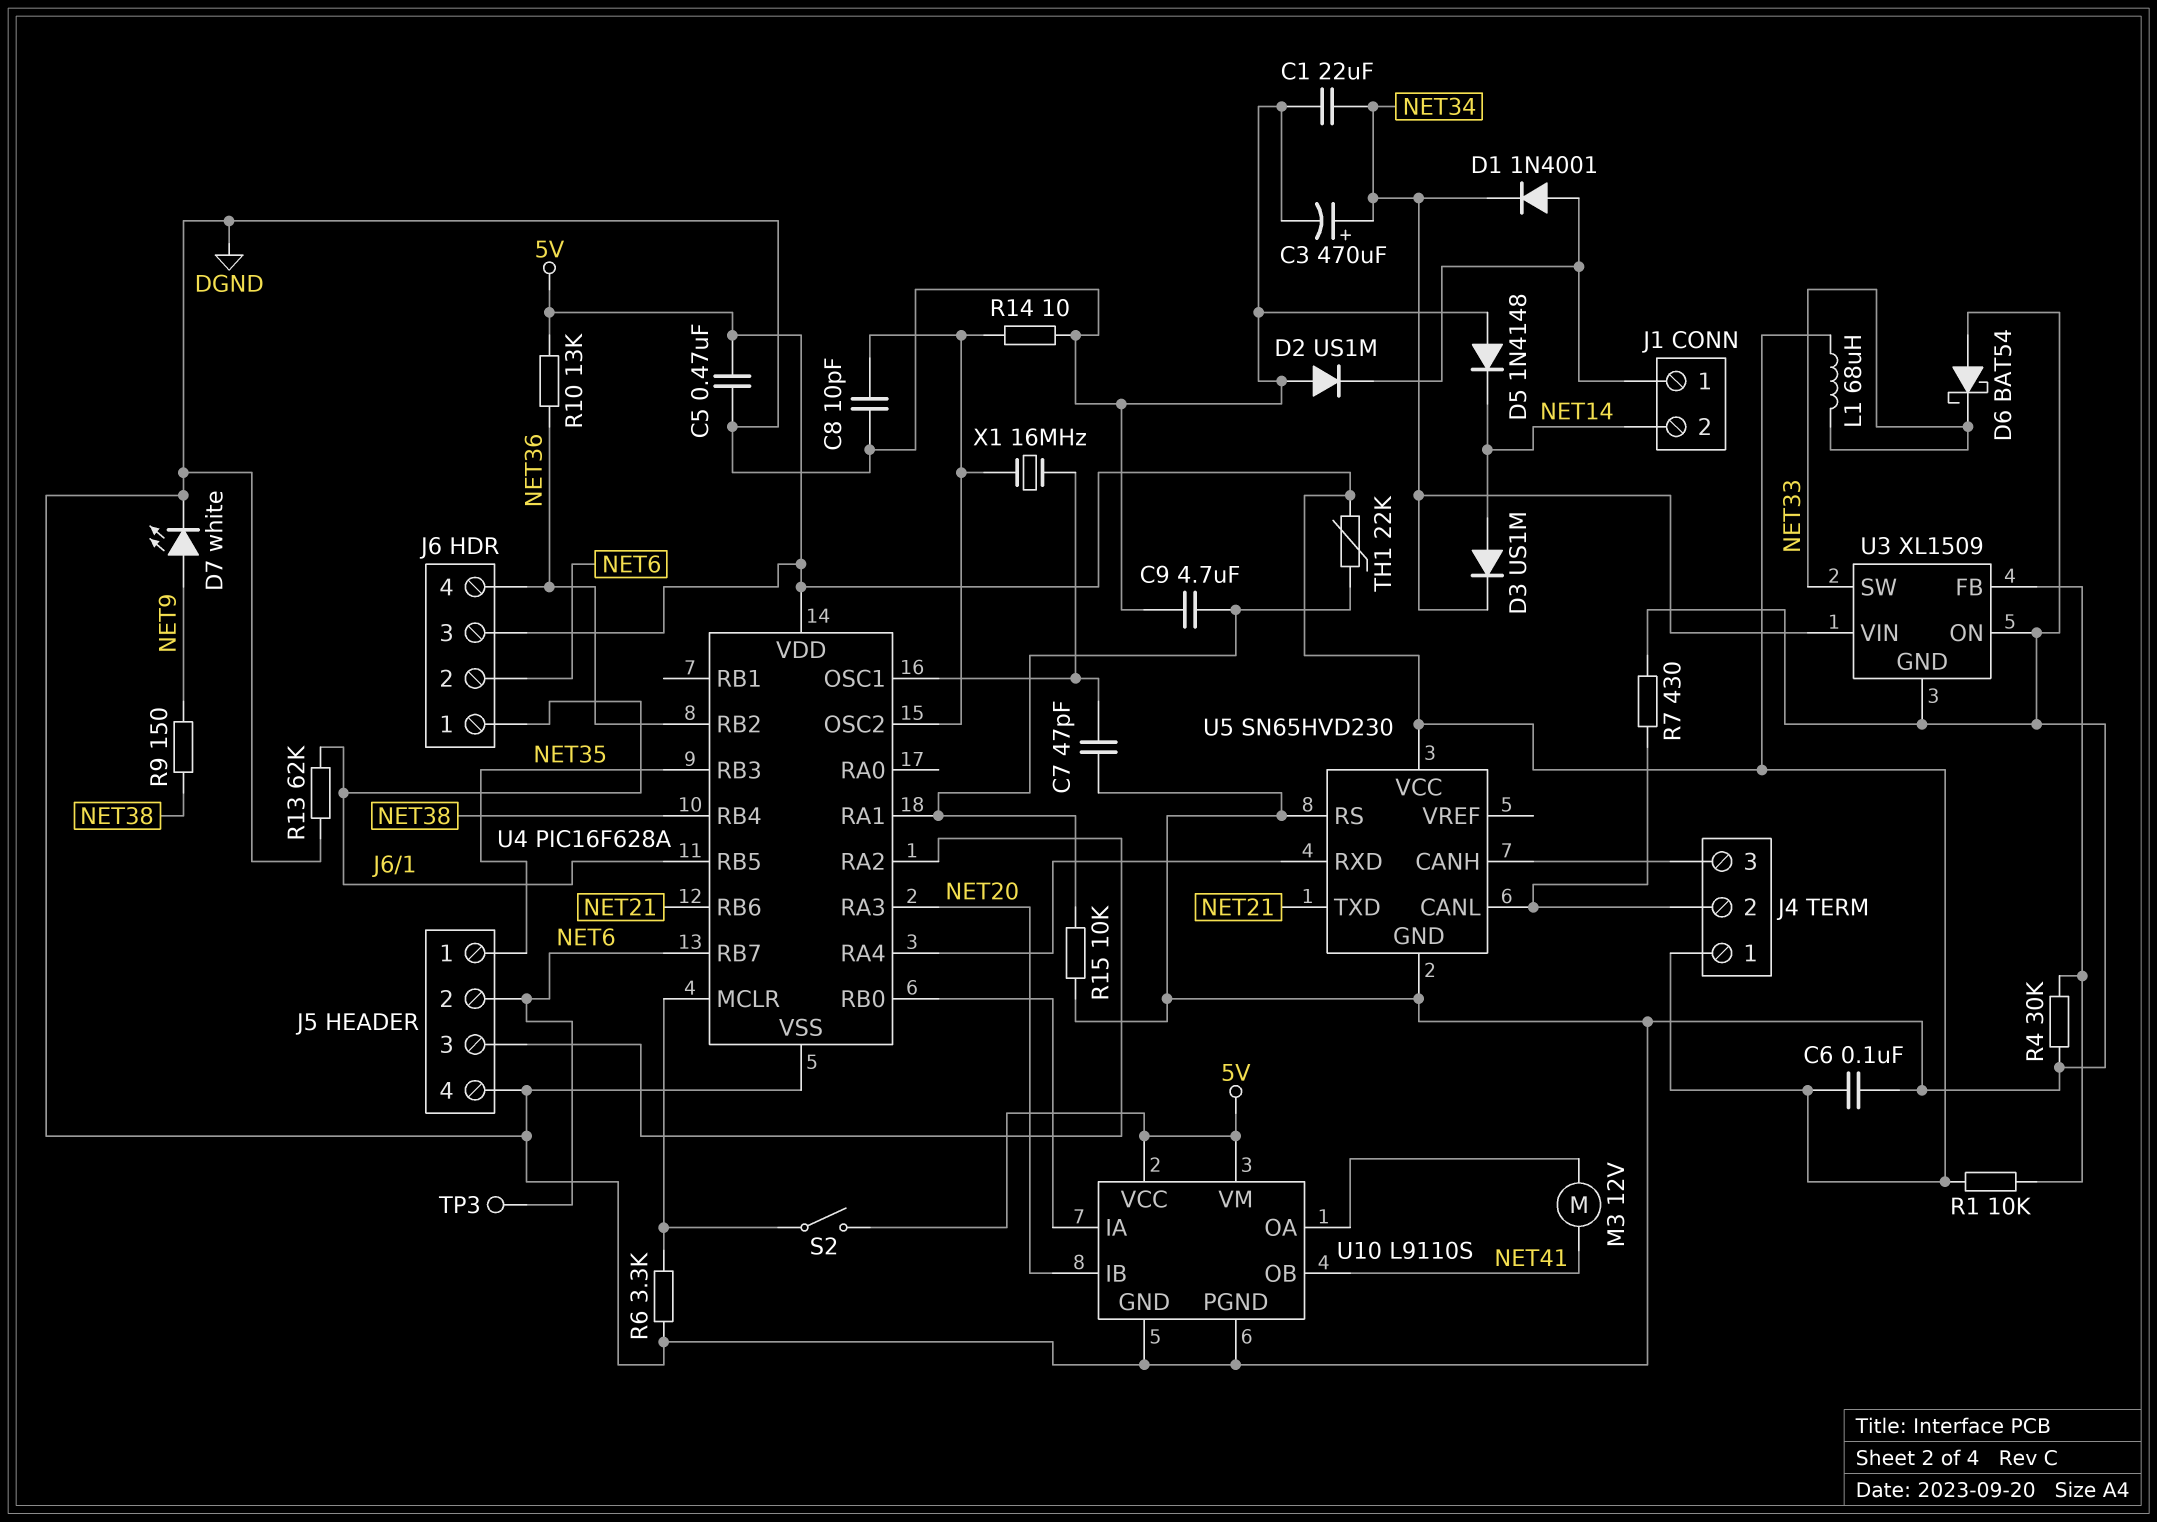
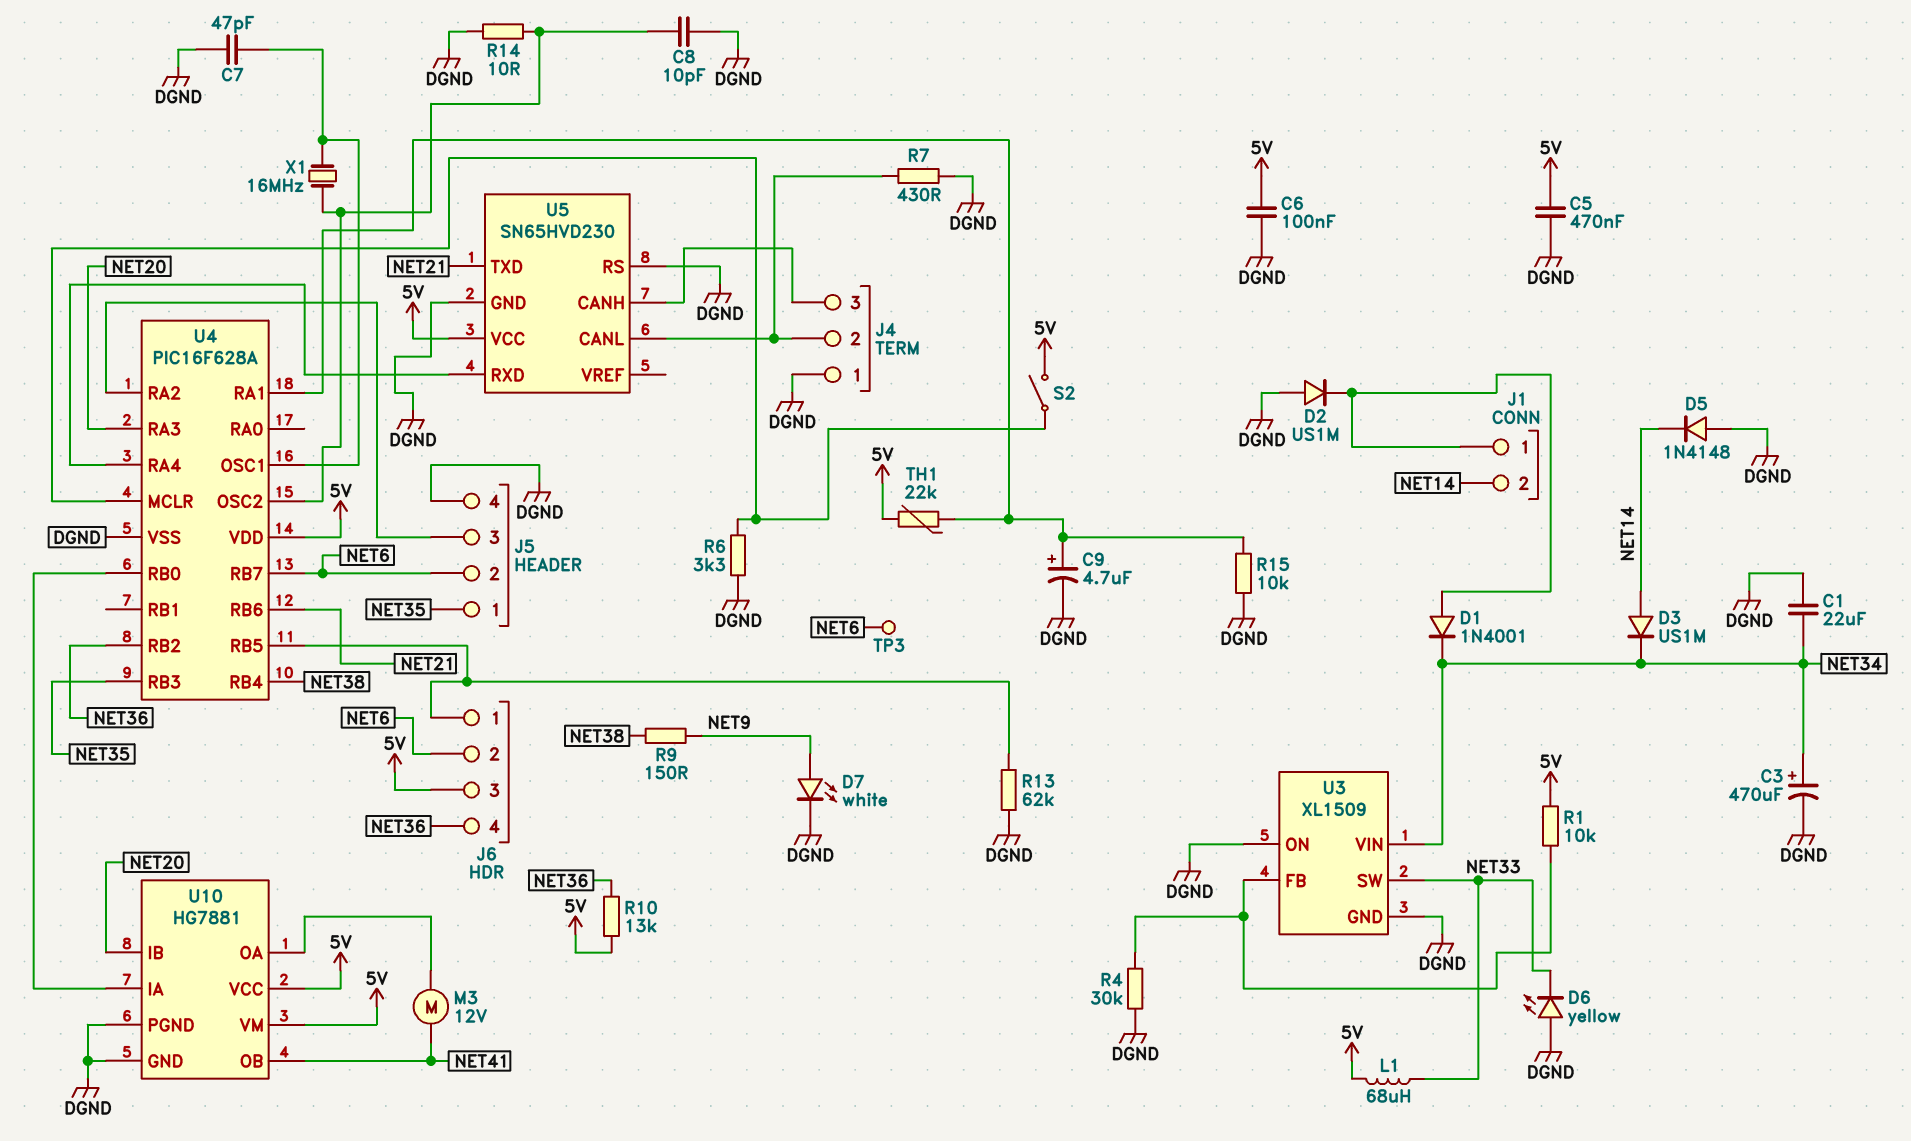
C9: 4.7uF (DGND, U4/RA1) -> 4.7uF (plus U4/RA1, minus DGND)
D6: schottky BAT54 (A DGND, K NET33) -> LED yellow (A DGND, K NET33)
J4 pin 1: 5V -> DGND
U10: L9110S -> HG7881

